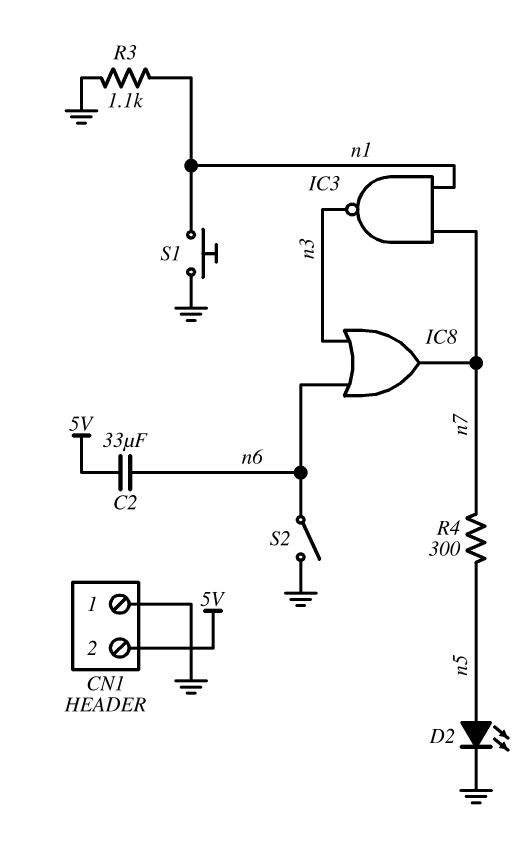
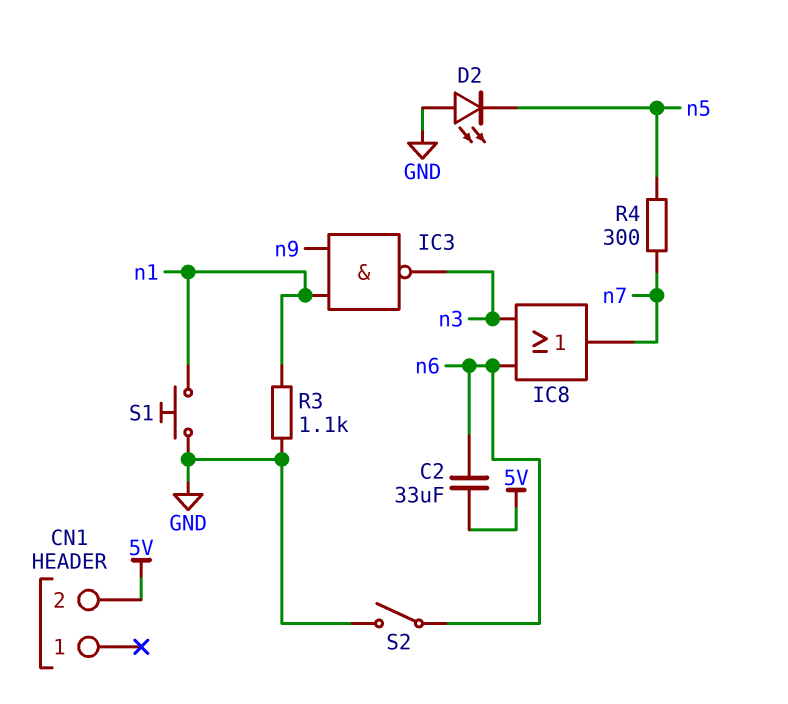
CN1 pin 1: GND -> none
D2: LED (A n5, K GND) -> LED (A GND, K n5)
IC3: NAND (in n1, in n7, out n3) -> NAND (in n1, in n9, out n3)

